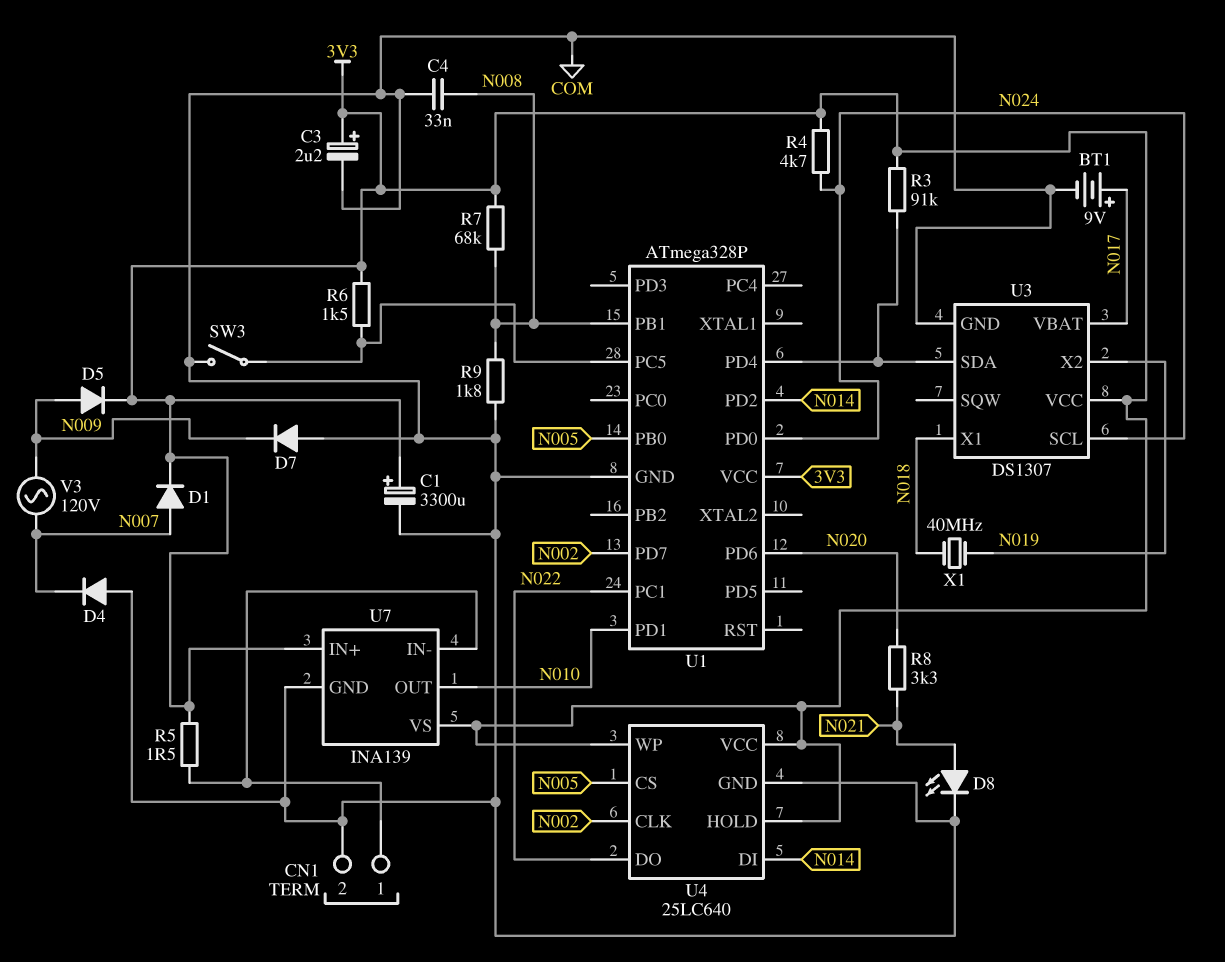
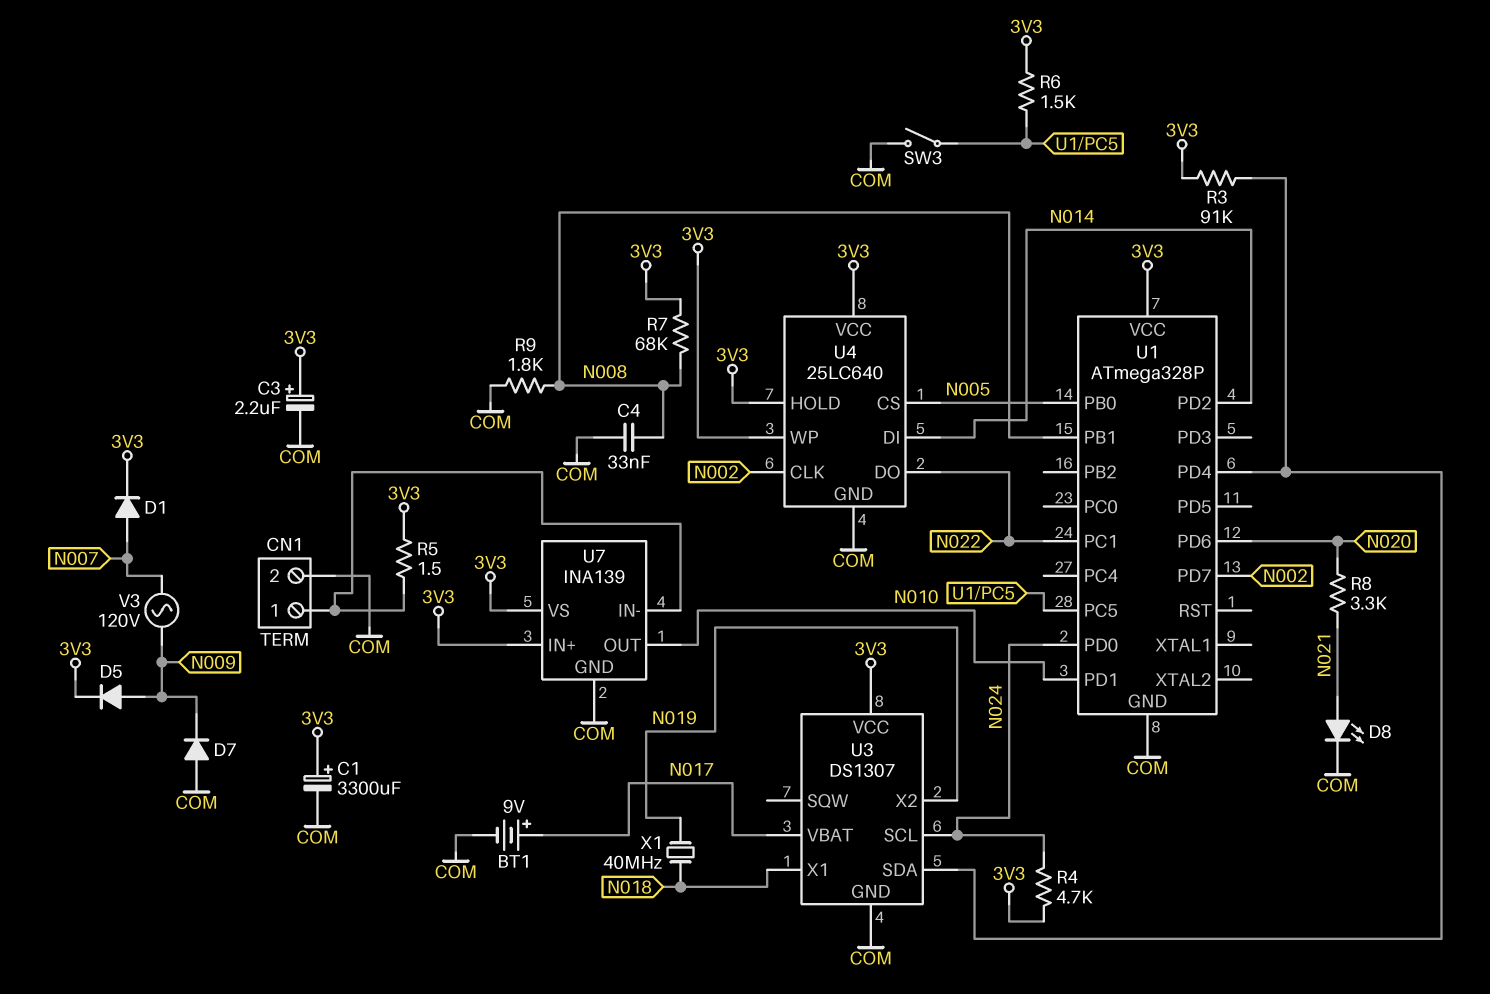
D4: diode (A COM, K N007) -> none

